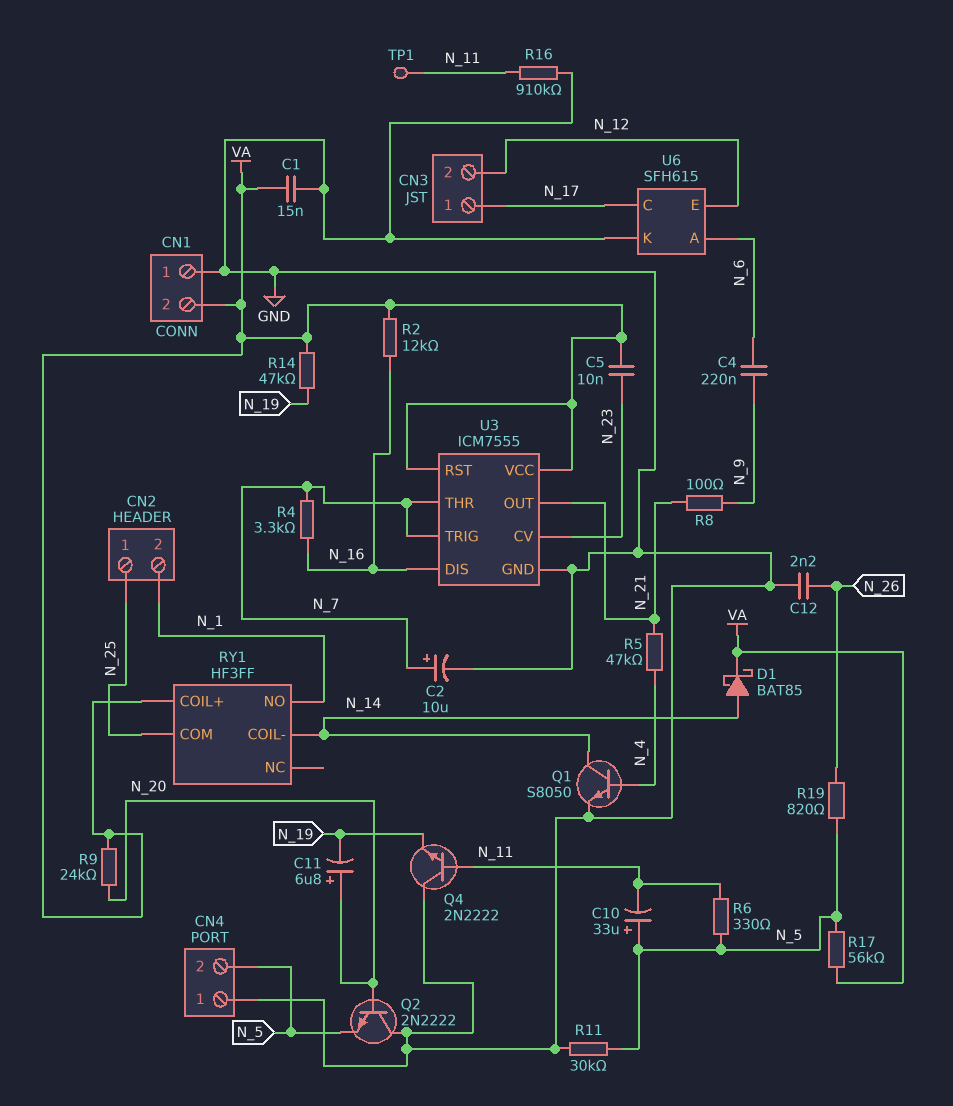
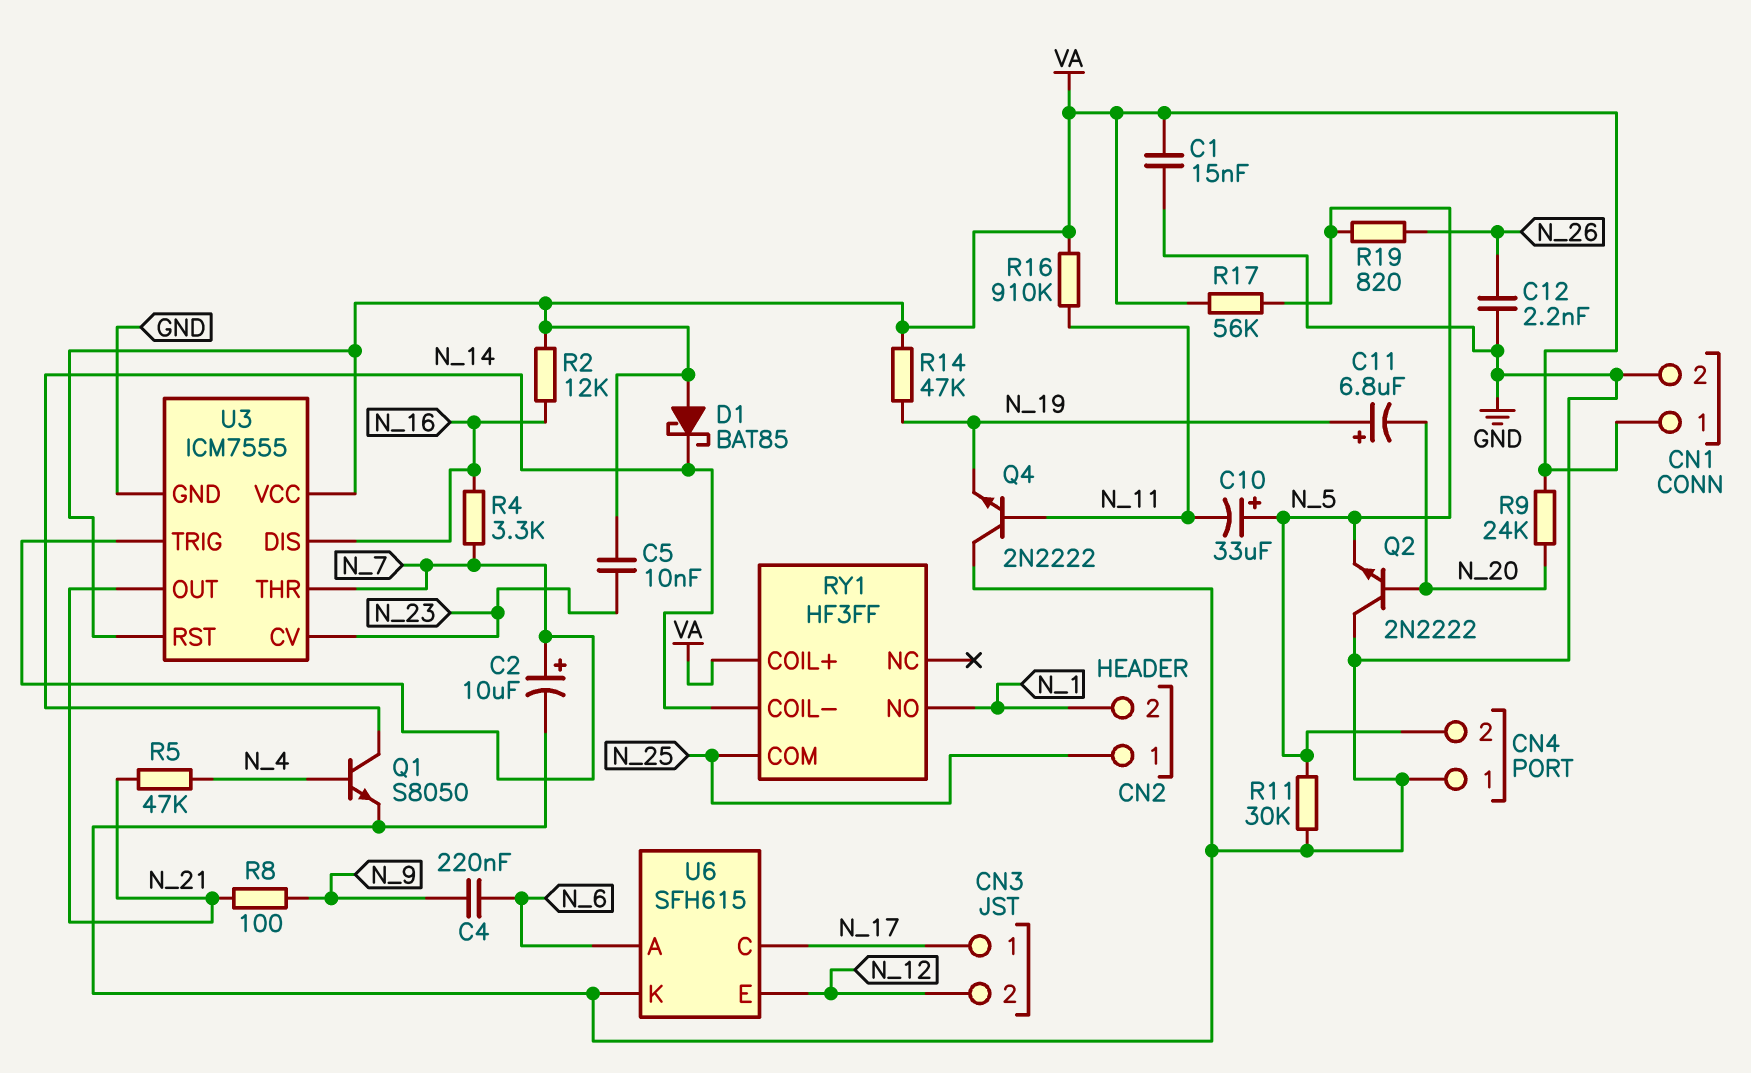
C11: 6.8uF (plus N_20, minus N_19) -> 6.8uF (plus N_19, minus N_20)
CN1 pin 1: GND -> VA
CN1 pin 2: VA -> GND
D1: schottky BAT85 (A N_14, K VA) -> schottky BAT85 (A VA, K N_14)
R6: 330 (N_5, N_11) -> none
R16: 910k (GND, N_11) -> 910k (N_11, VA)
TP1: test point (N_11) -> none

